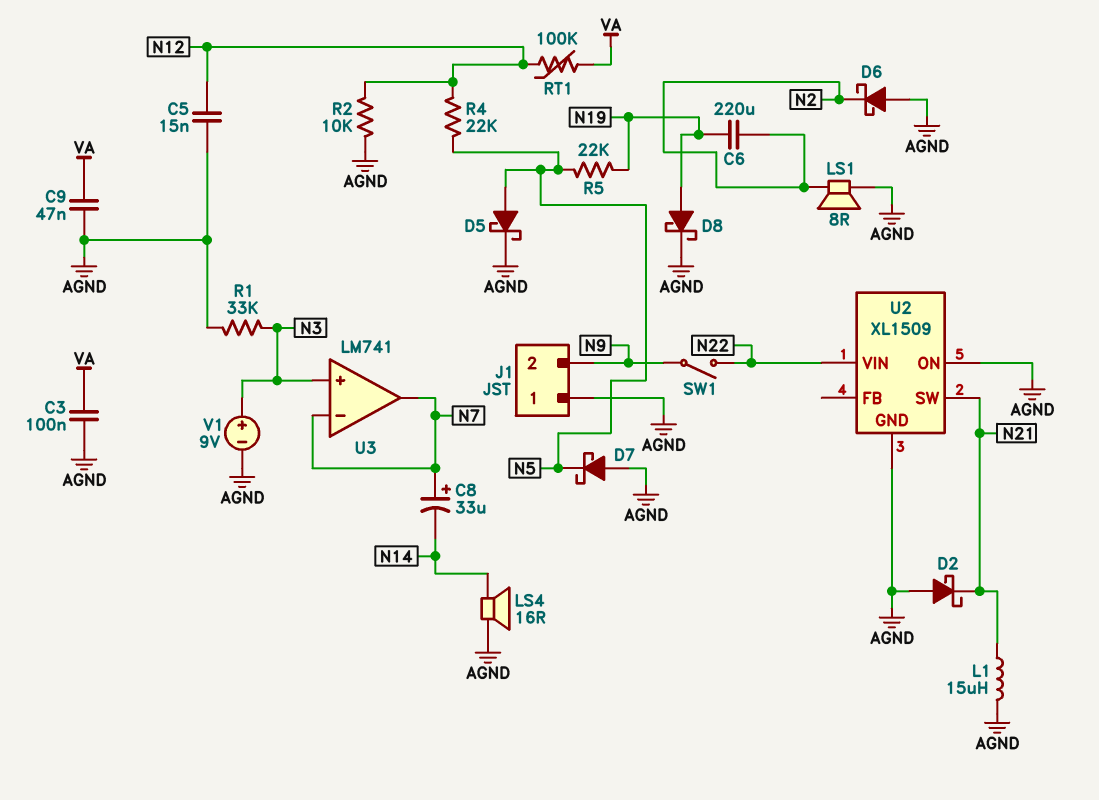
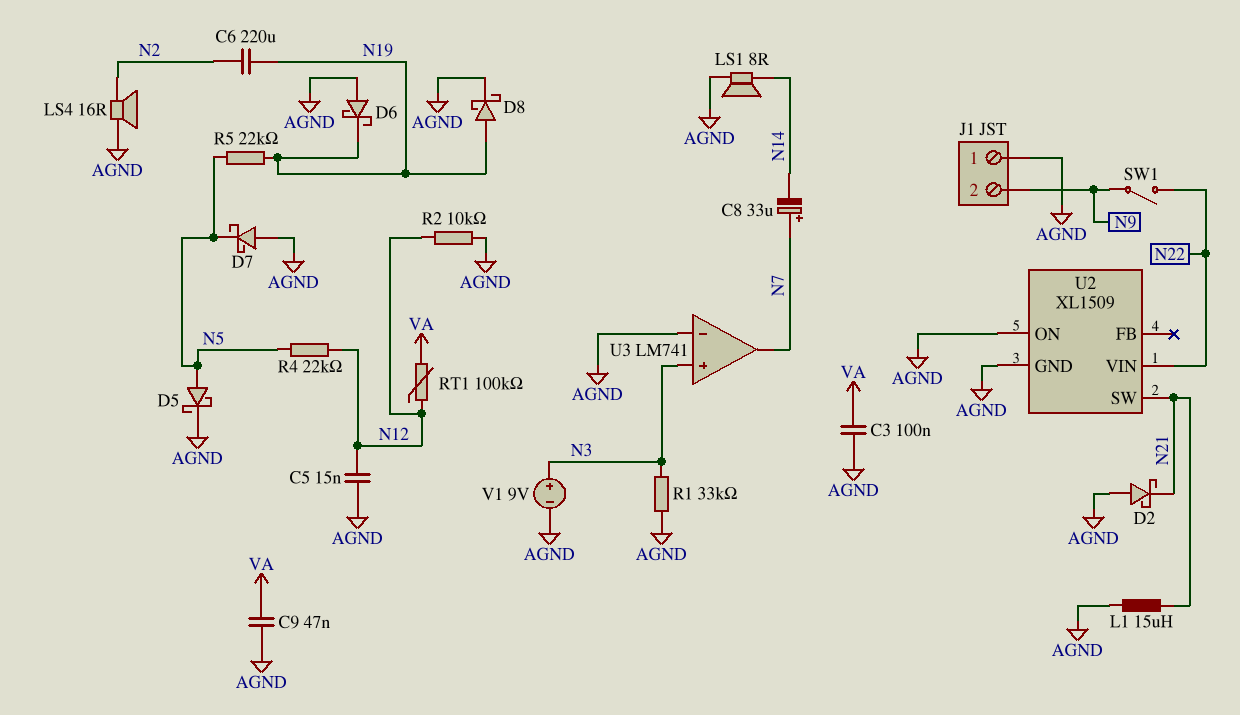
D6: schottky (A AGND, K N2) -> schottky (A AGND, K N19)
LS1: speaker 8R (AGND, N2) -> speaker 8R (AGND, N14)
LS4: speaker 16R (AGND, N14) -> speaker 16R (AGND, N2)
U3 pin in-: N7 -> AGND

